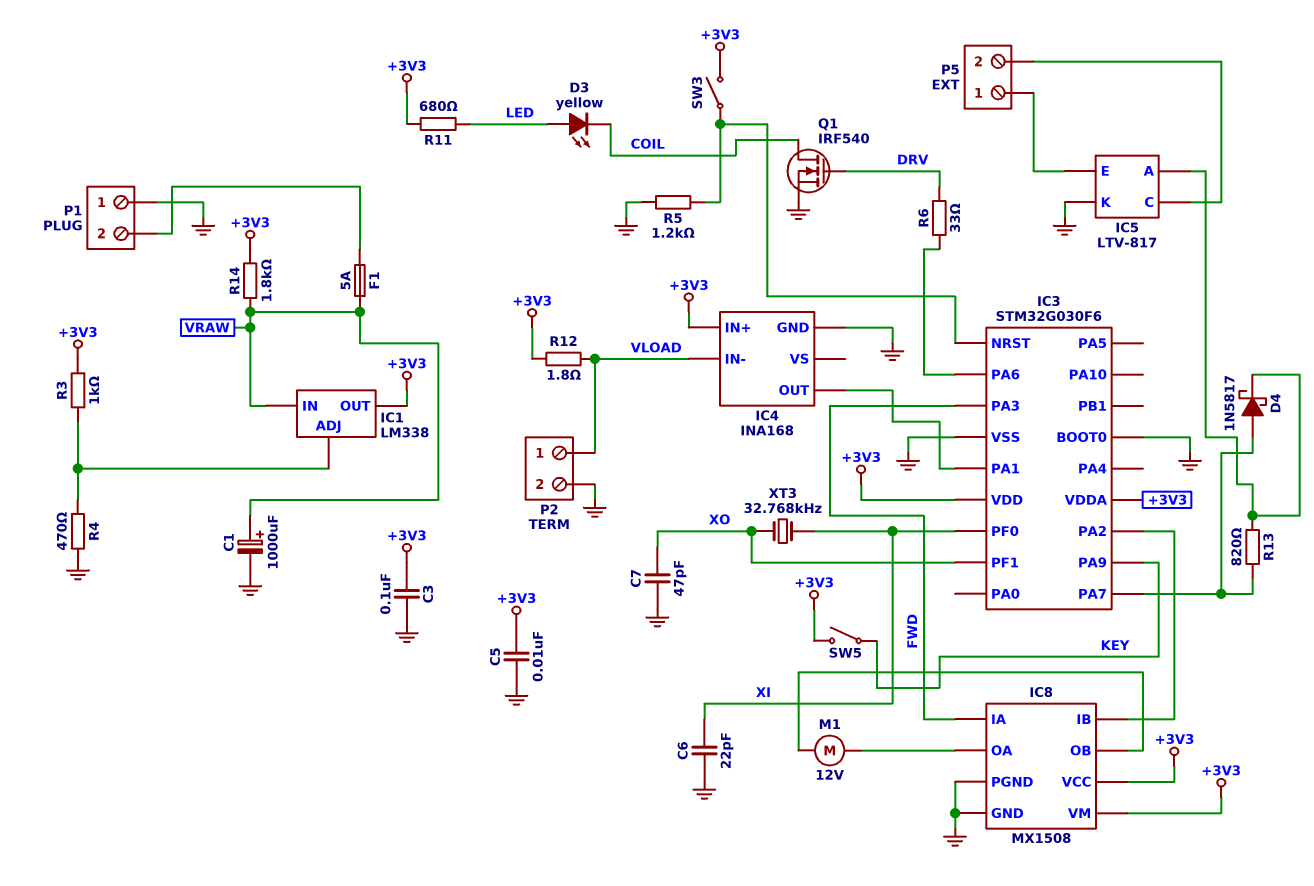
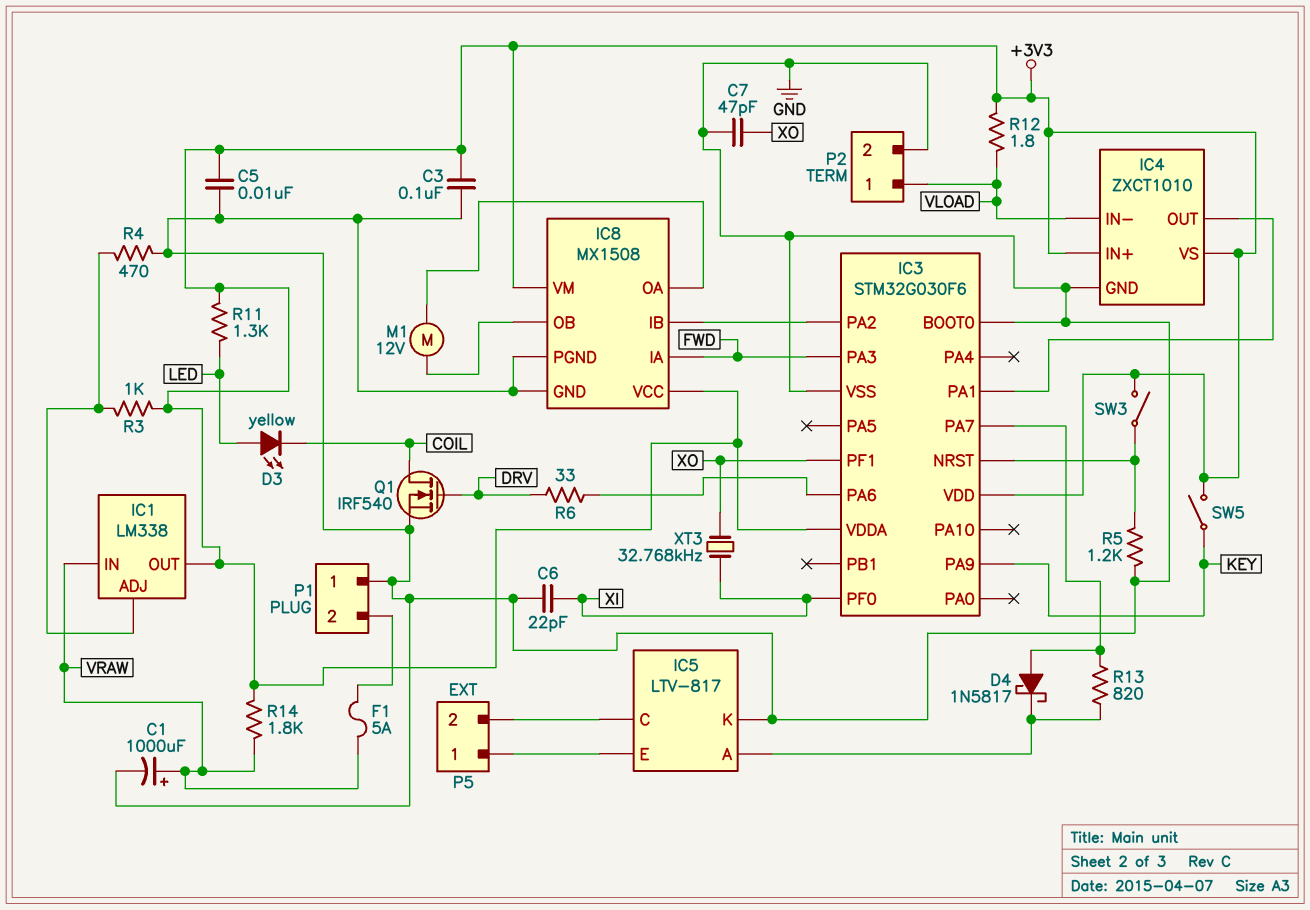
IC4: INA168 -> ZXCT1010
IC4 pin VS: none -> +3V3
R11: 680 (+3V3, LED) -> 1.3k (+3V3, LED)

